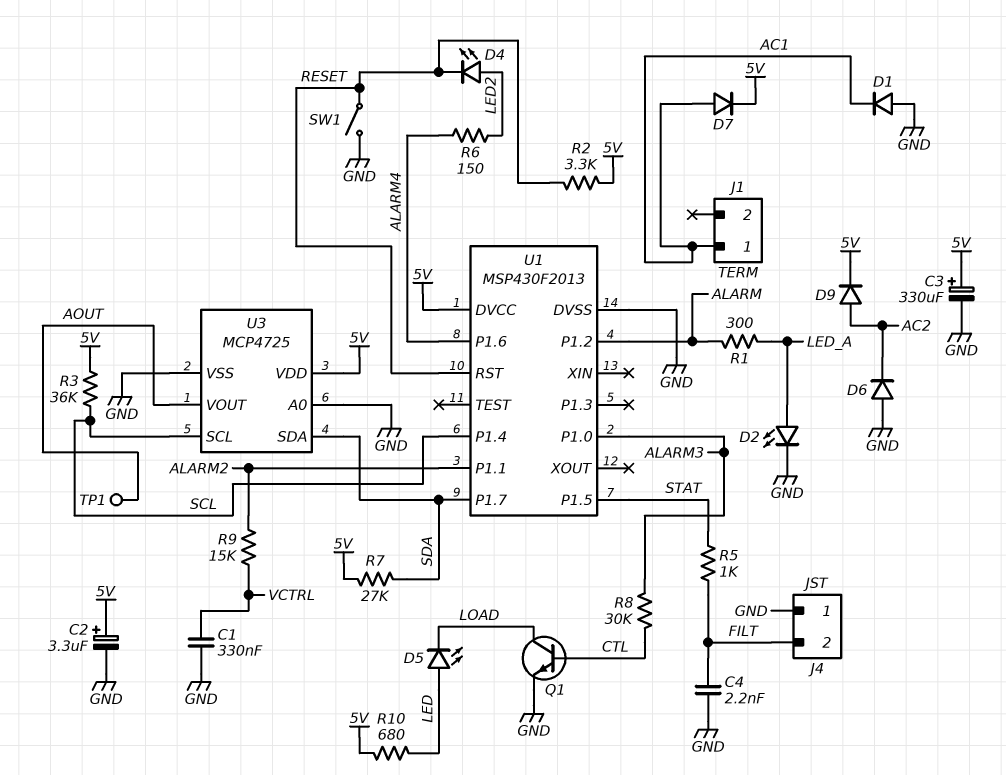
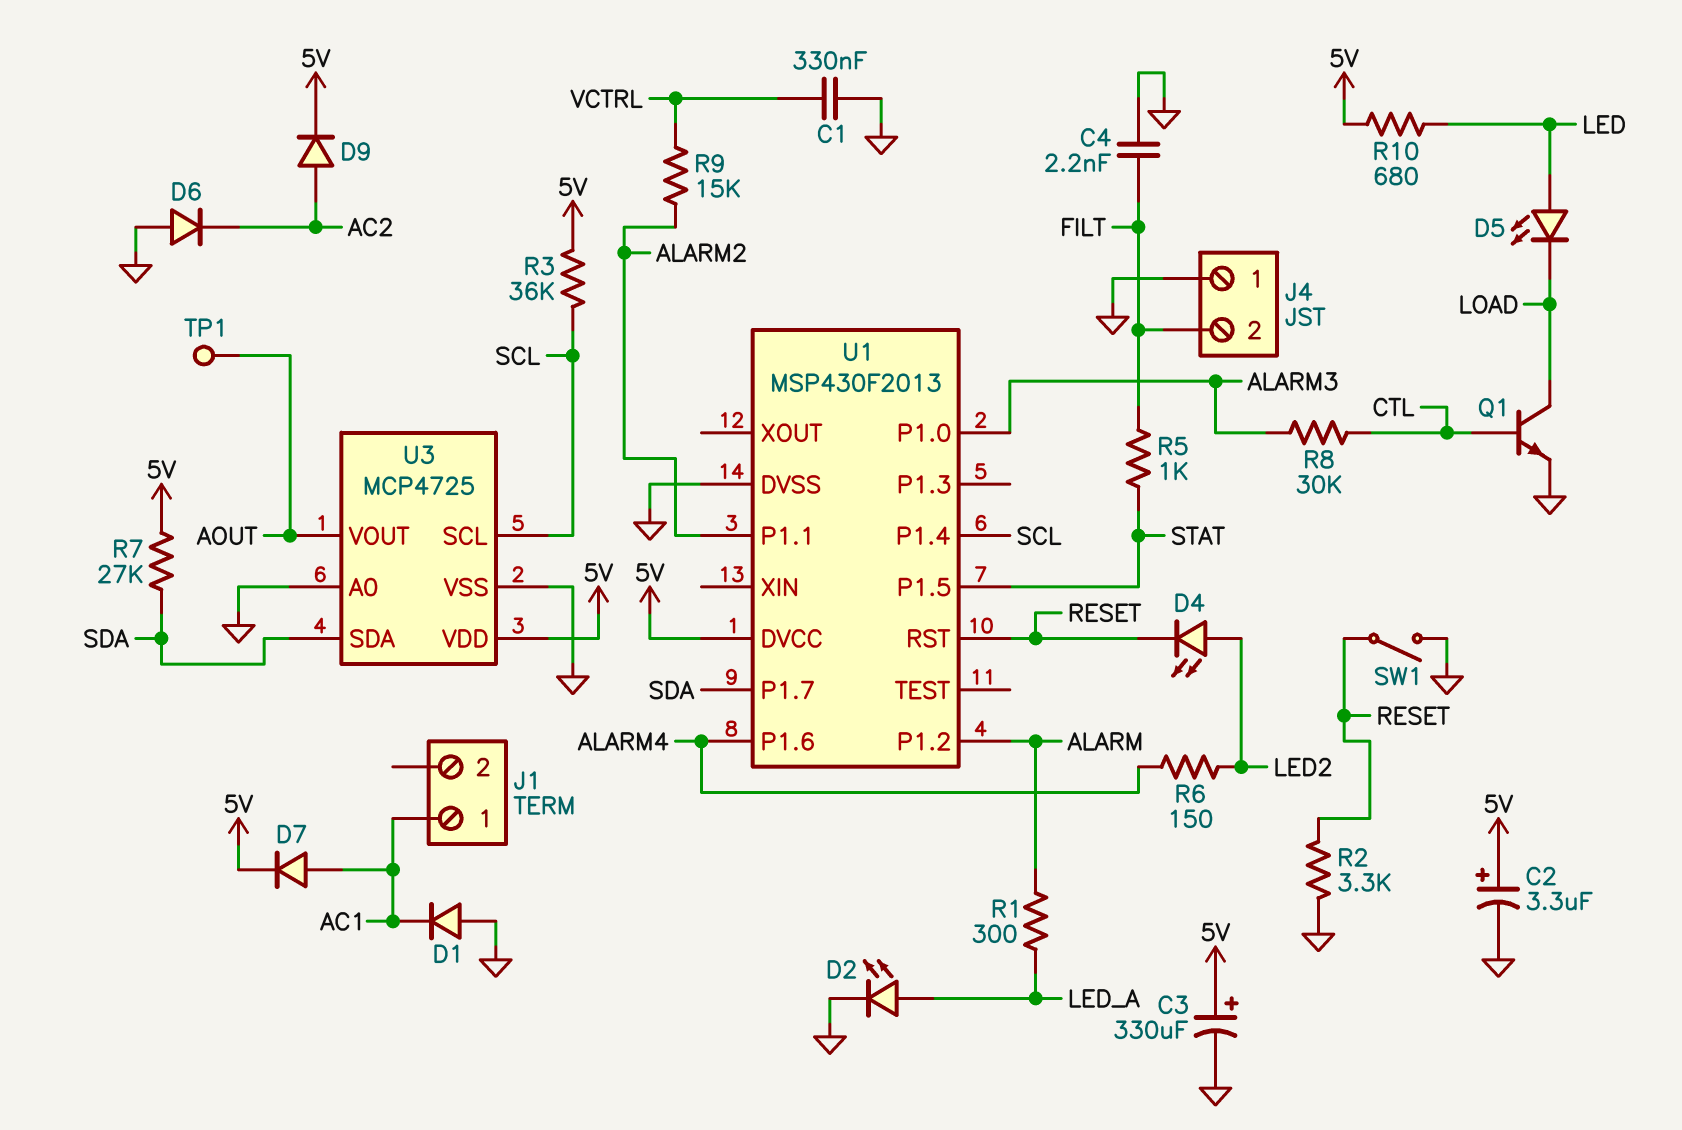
R2: 3.3k (5V, RESET) -> 3.3k (GND, RESET)

